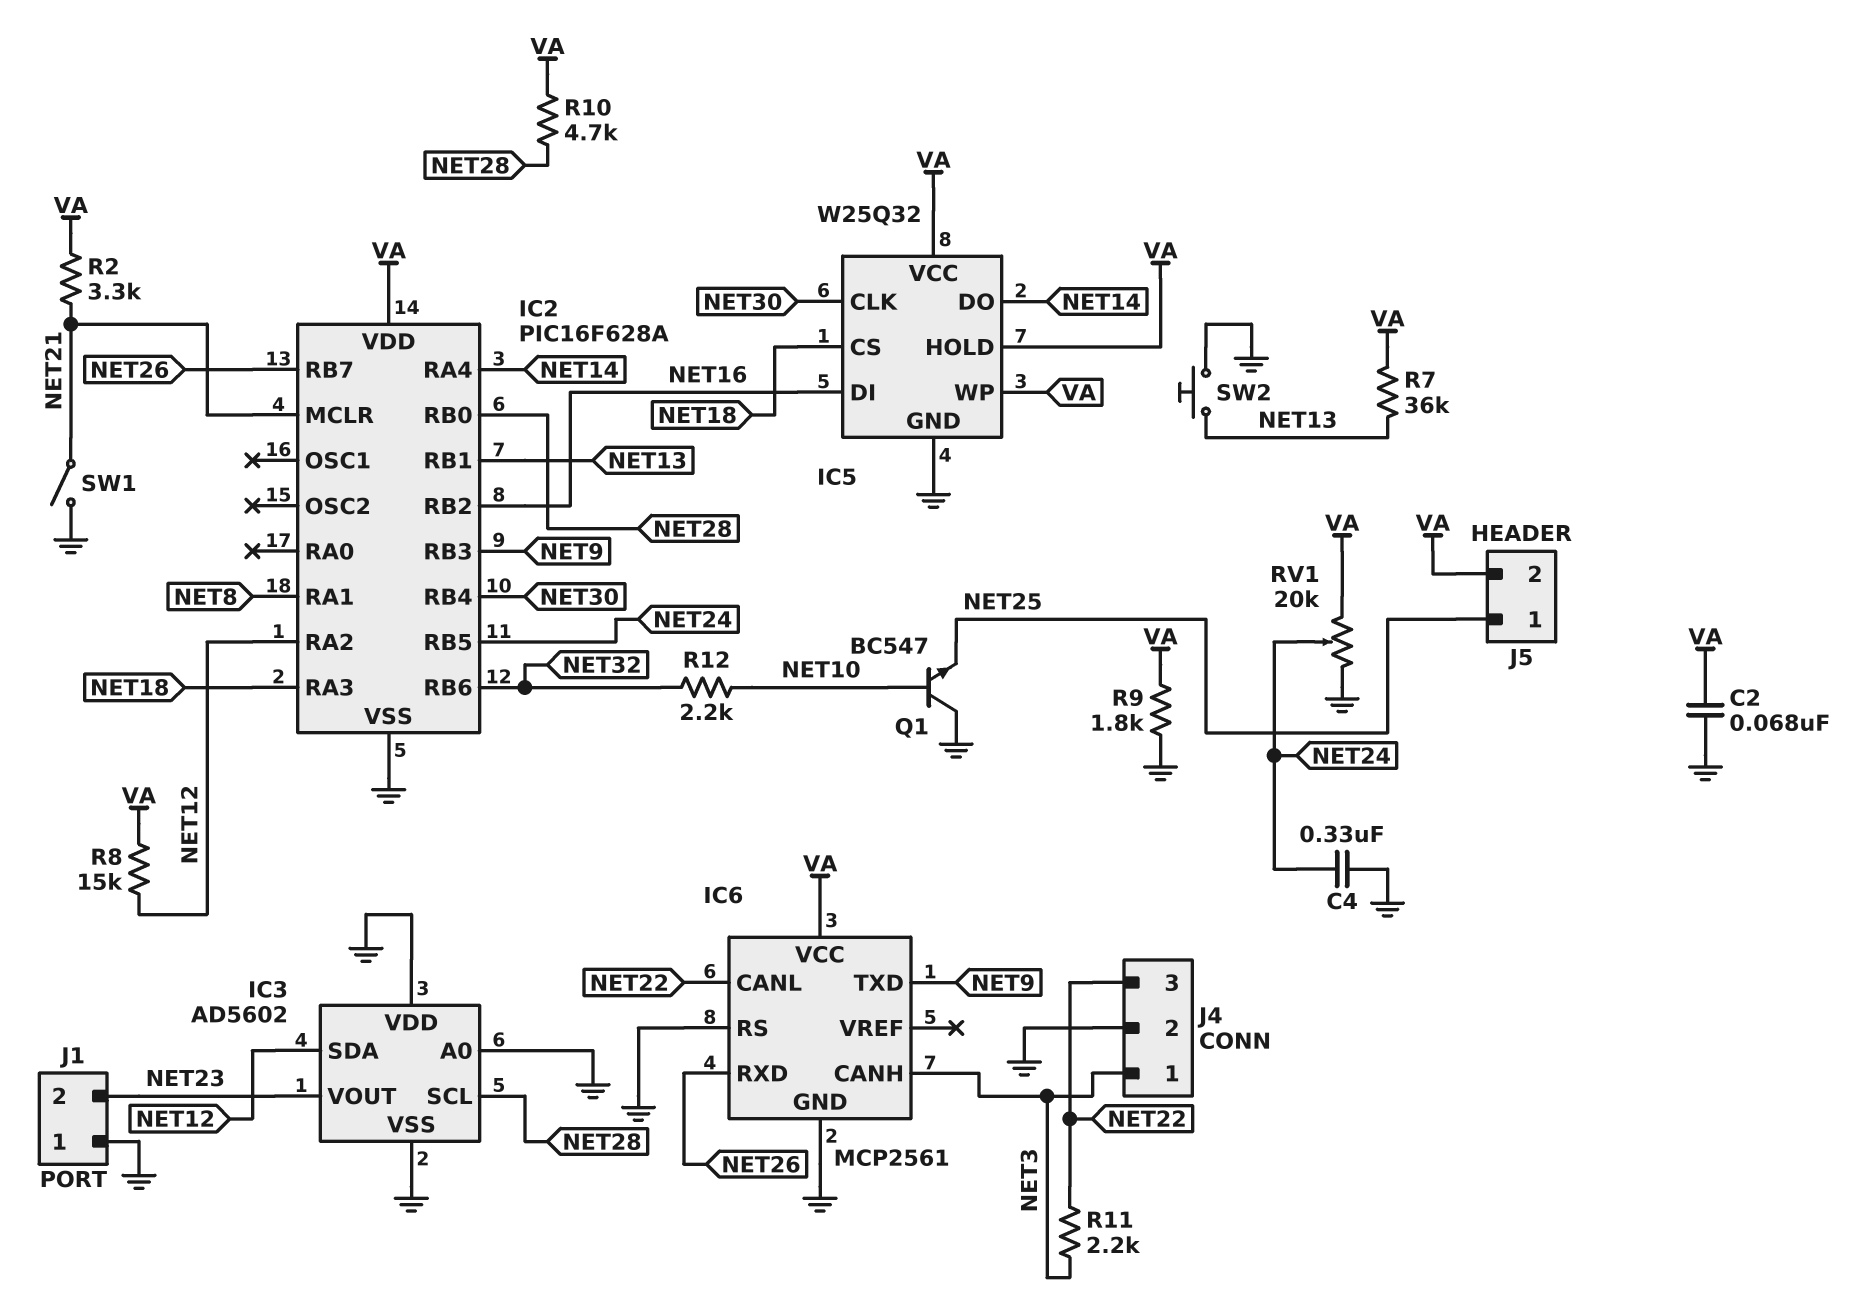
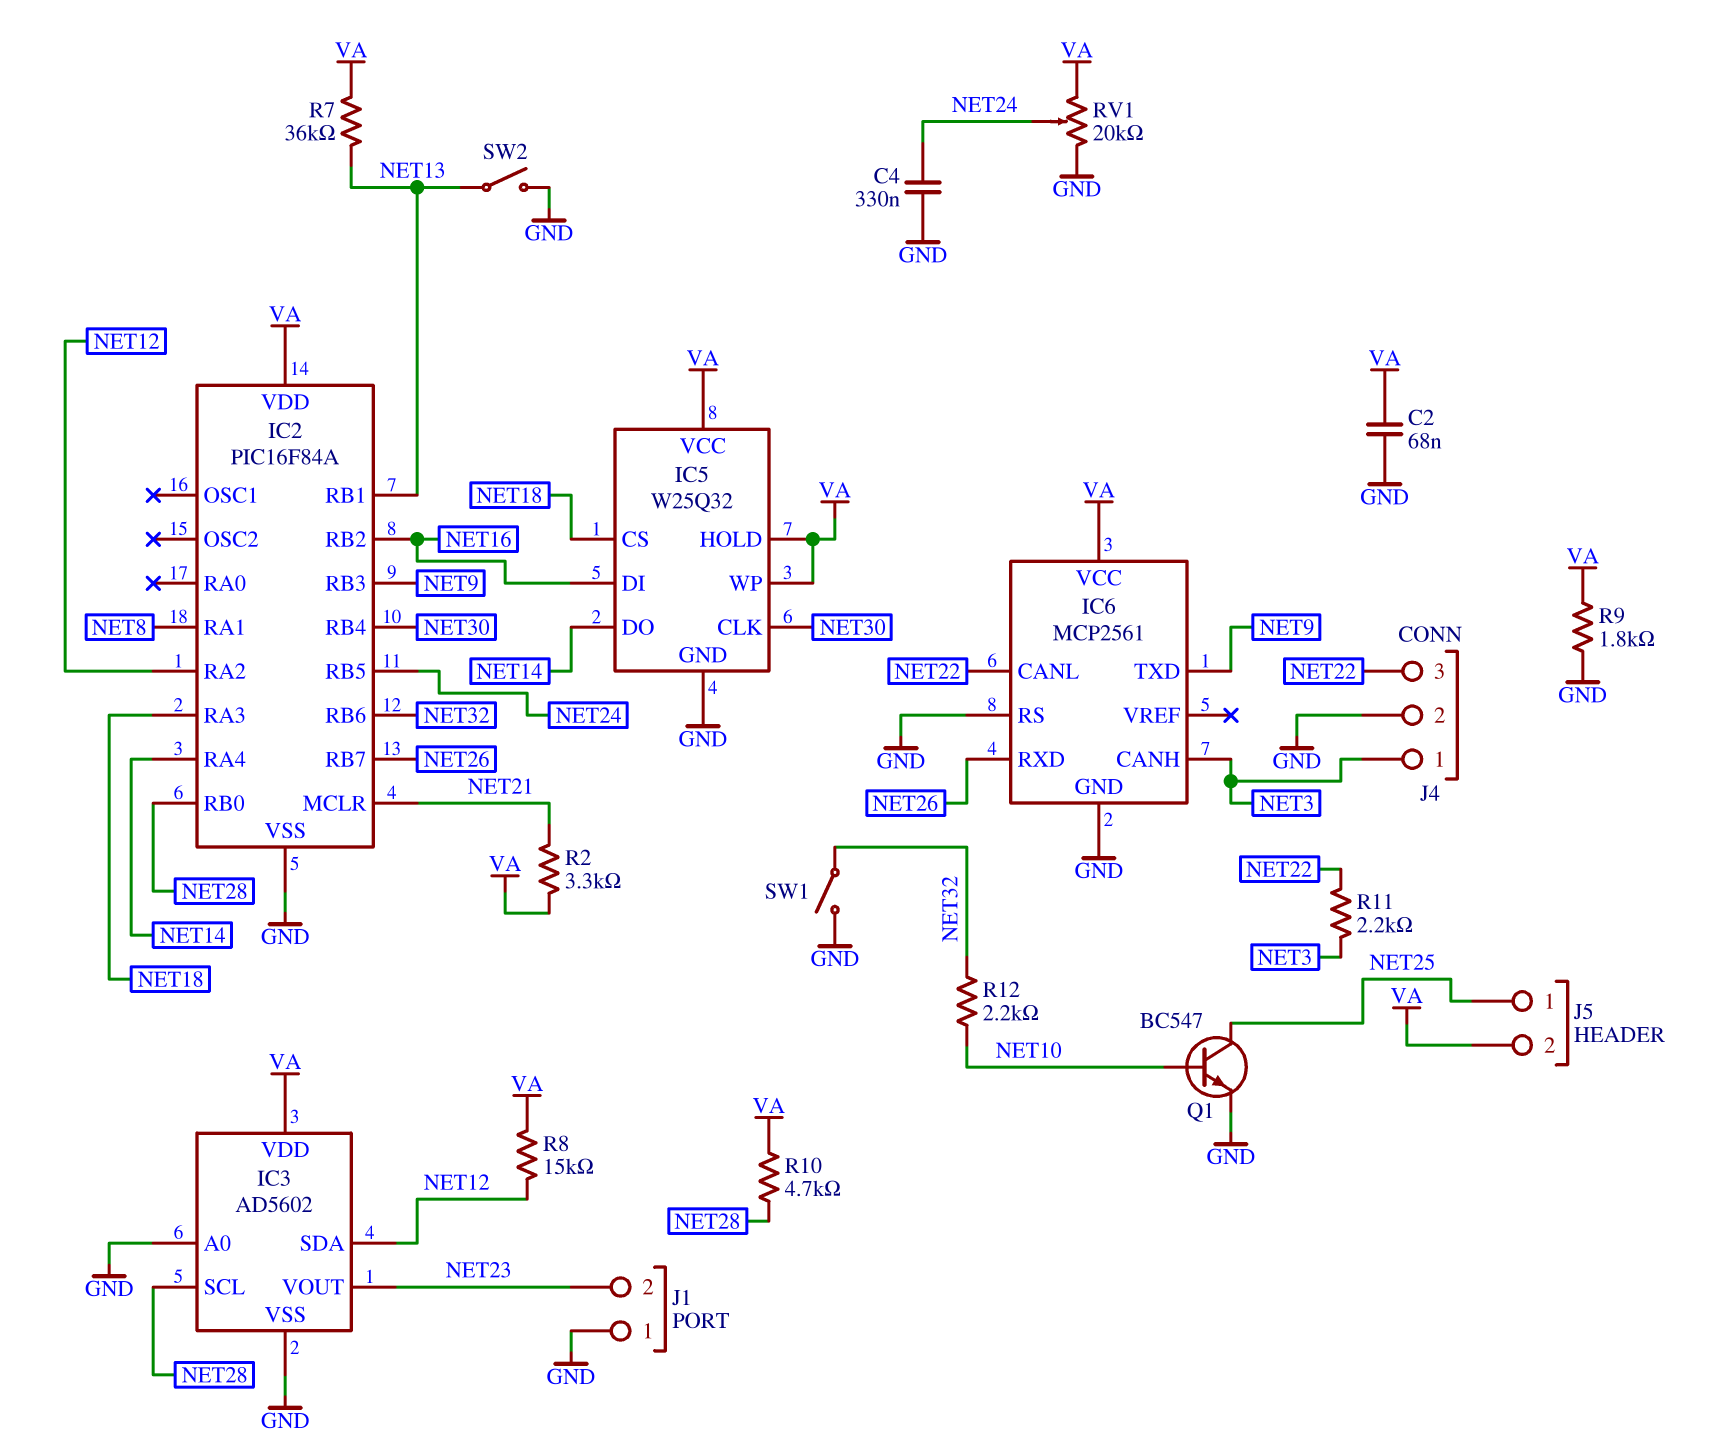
IC2: PIC16F628A -> PIC16F84A
IC3 pin VDD: GND -> VA
Q1: NPN BC547 (B NET10, C GND, E NET25) -> NPN BC547 (B NET10, C NET25, E GND)
SW1: switch (GND, NET21) -> switch (GND, NET32)
SW2: button (GND, NET13) -> switch (GND, NET13)

